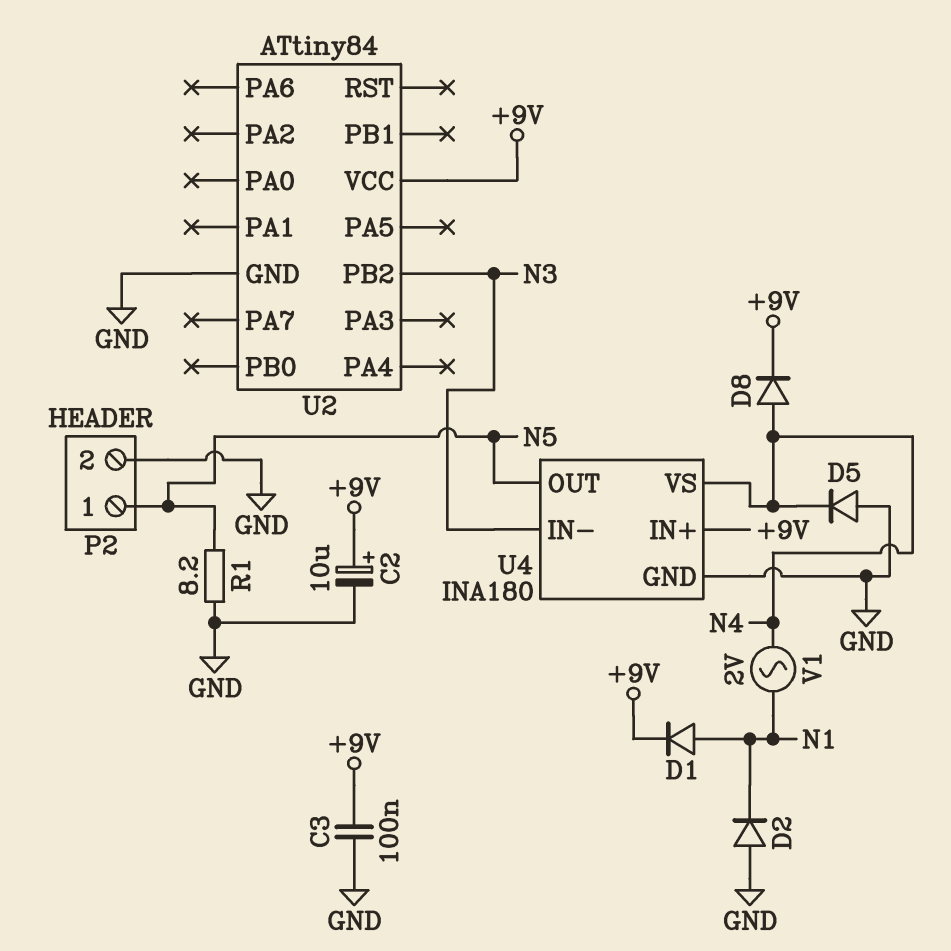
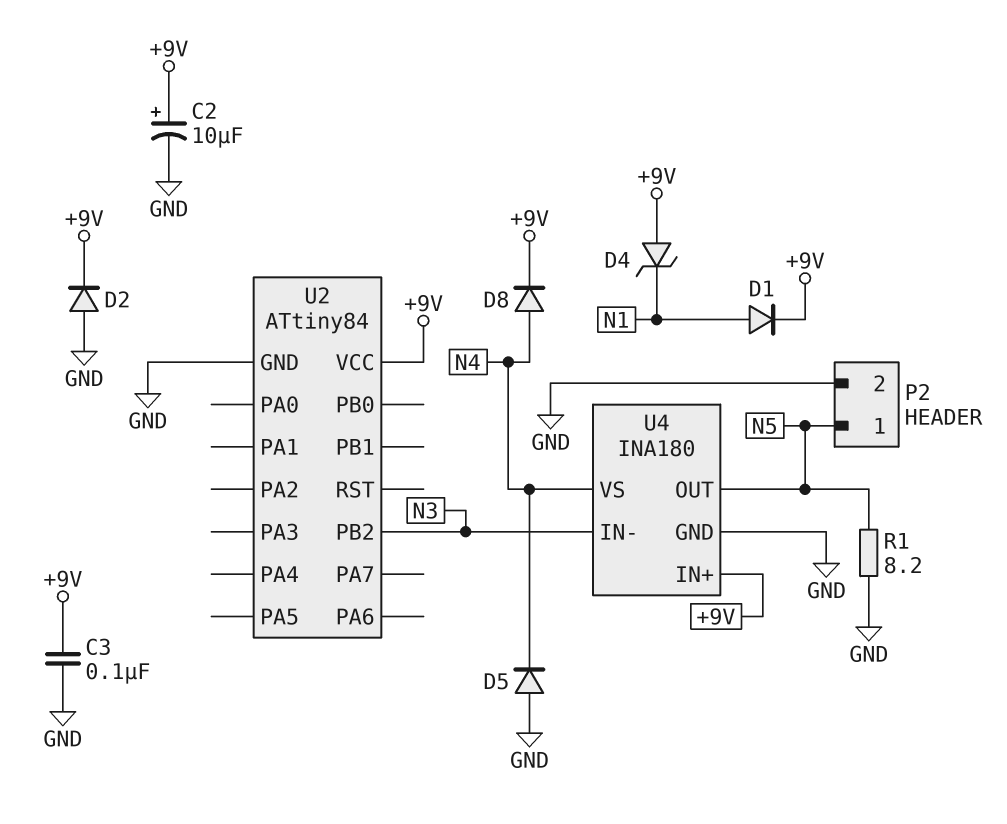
D2: diode (A GND, K N1) -> diode (A GND, K +9V)
D4: none -> zener (A +9V, K N1)
V1: AC 2V (N1, N4) -> none

